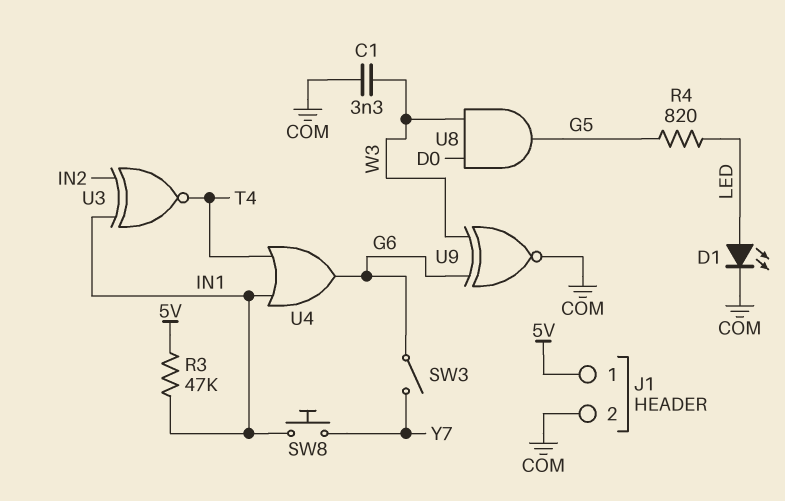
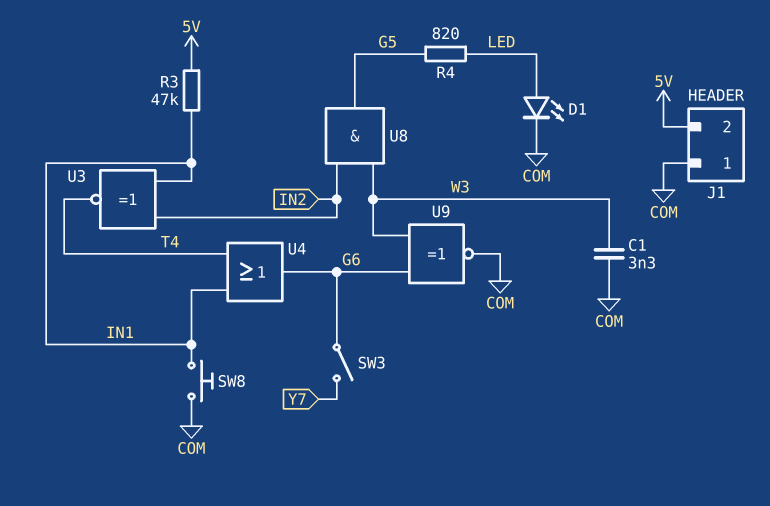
J1 pin 1: 5V -> COM
J1 pin 2: COM -> 5V
SW8: button (IN1, Y7) -> button (COM, IN1)
U8: AND (in D0, in W3, out G5) -> AND (in IN2, in W3, out G5)

